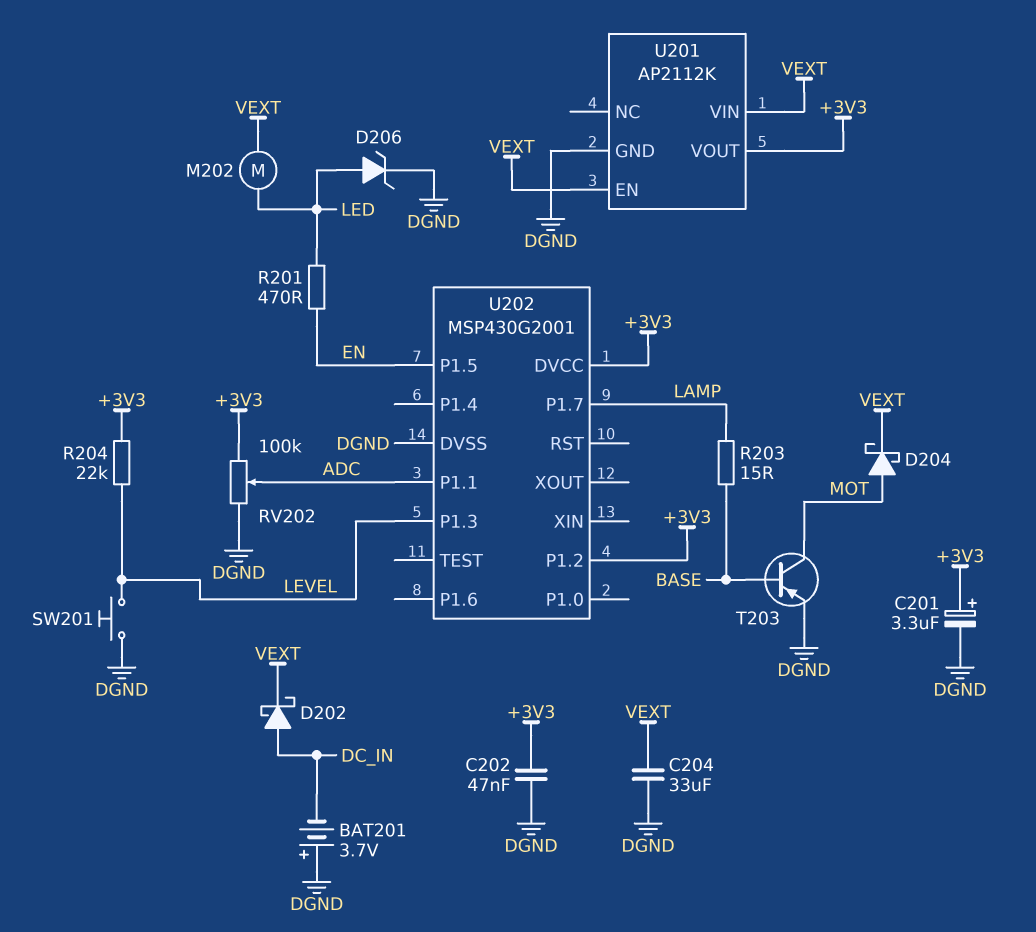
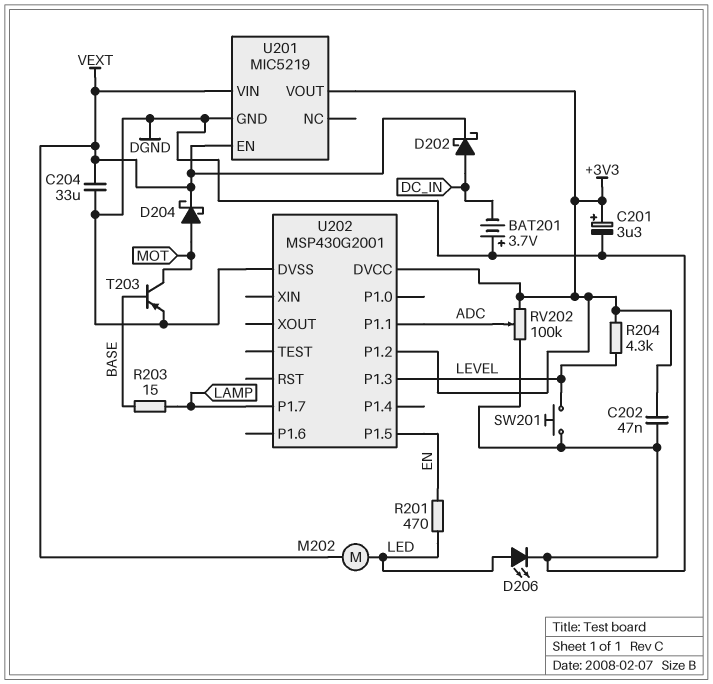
D206: zener (A LED, K DGND) -> LED (A LED, K DGND)
R204: 22k (+3V3, LEVEL) -> 4.3k (+3V3, LEVEL)
U201: AP2112K -> MIC5219

